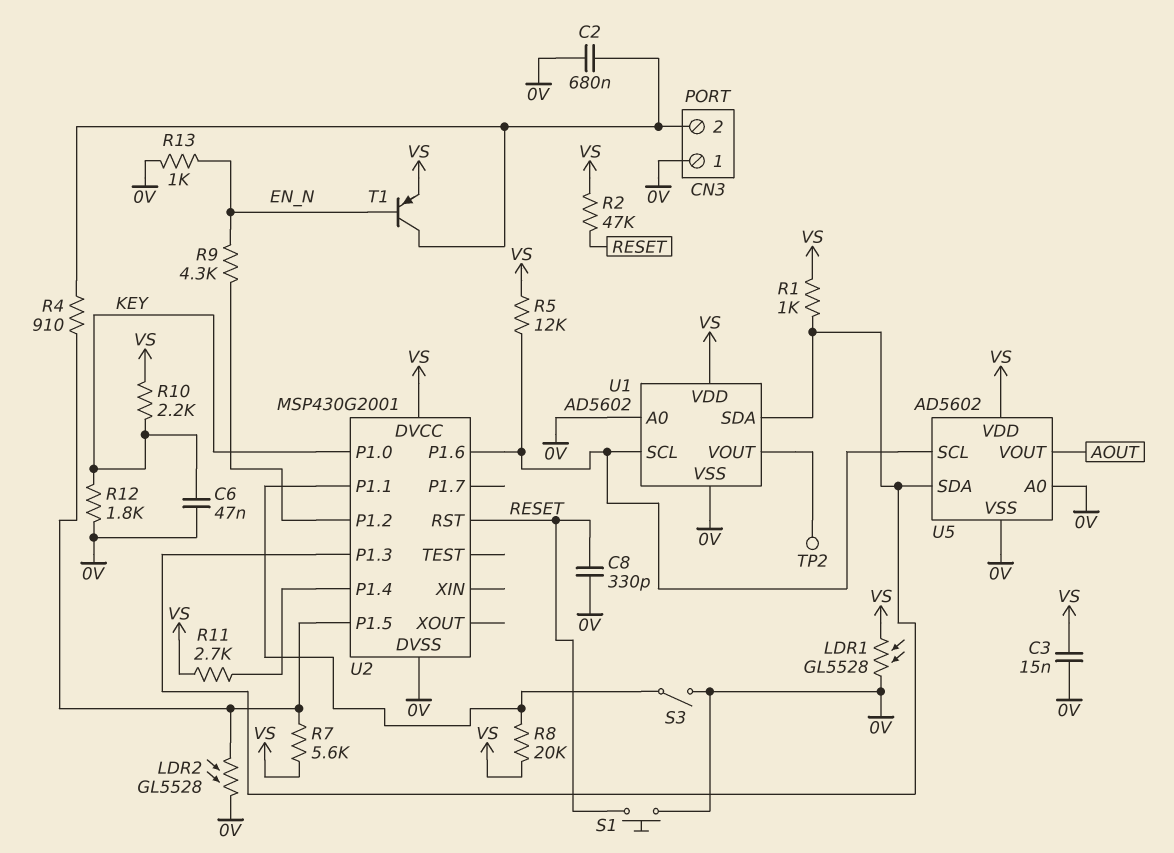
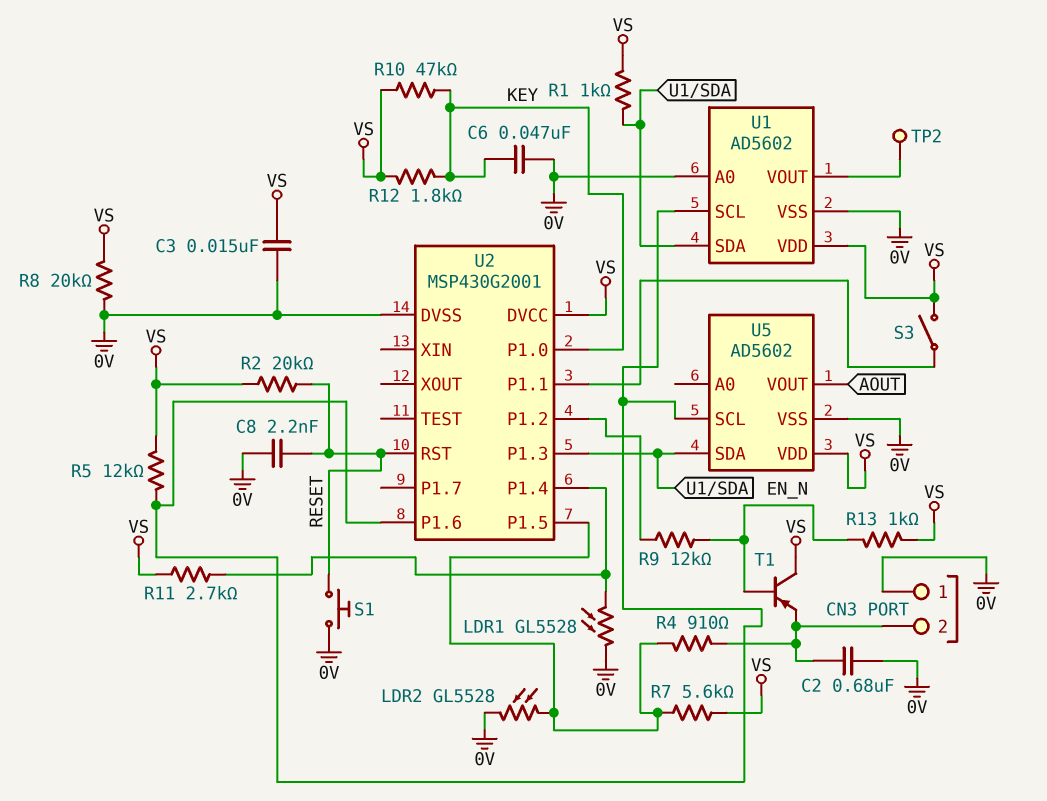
C8: 330pF (0V, RESET) -> 2.2nF (0V, RESET)
LDR1: GL5528 (0V, VS) -> GL5528 (0V, U2/P1.4)
R2: 47k (RESET, VS) -> 20k (RESET, VS)
R8: 20k (U2/P1.1, VS) -> 20k (0V, VS)
R9: 4.3k (EN_N, U2/P1.2) -> 12k (EN_N, U2/P1.2)
R10: 2.2k (KEY, VS) -> 47k (KEY, VS)
R12: 1.8k (0V, KEY) -> 1.8k (KEY, VS)
R13: 1k (0V, EN_N) -> 1k (EN_N, VS)
S3: switch (0V, U2/P1.1) -> switch (U2/P1.1, VS)
T1: PNP (B EN_N, C CN3/2, E VS) -> PNP (B EN_N, C VS, E CN3/2)
U5 pin A0: 0V -> none

